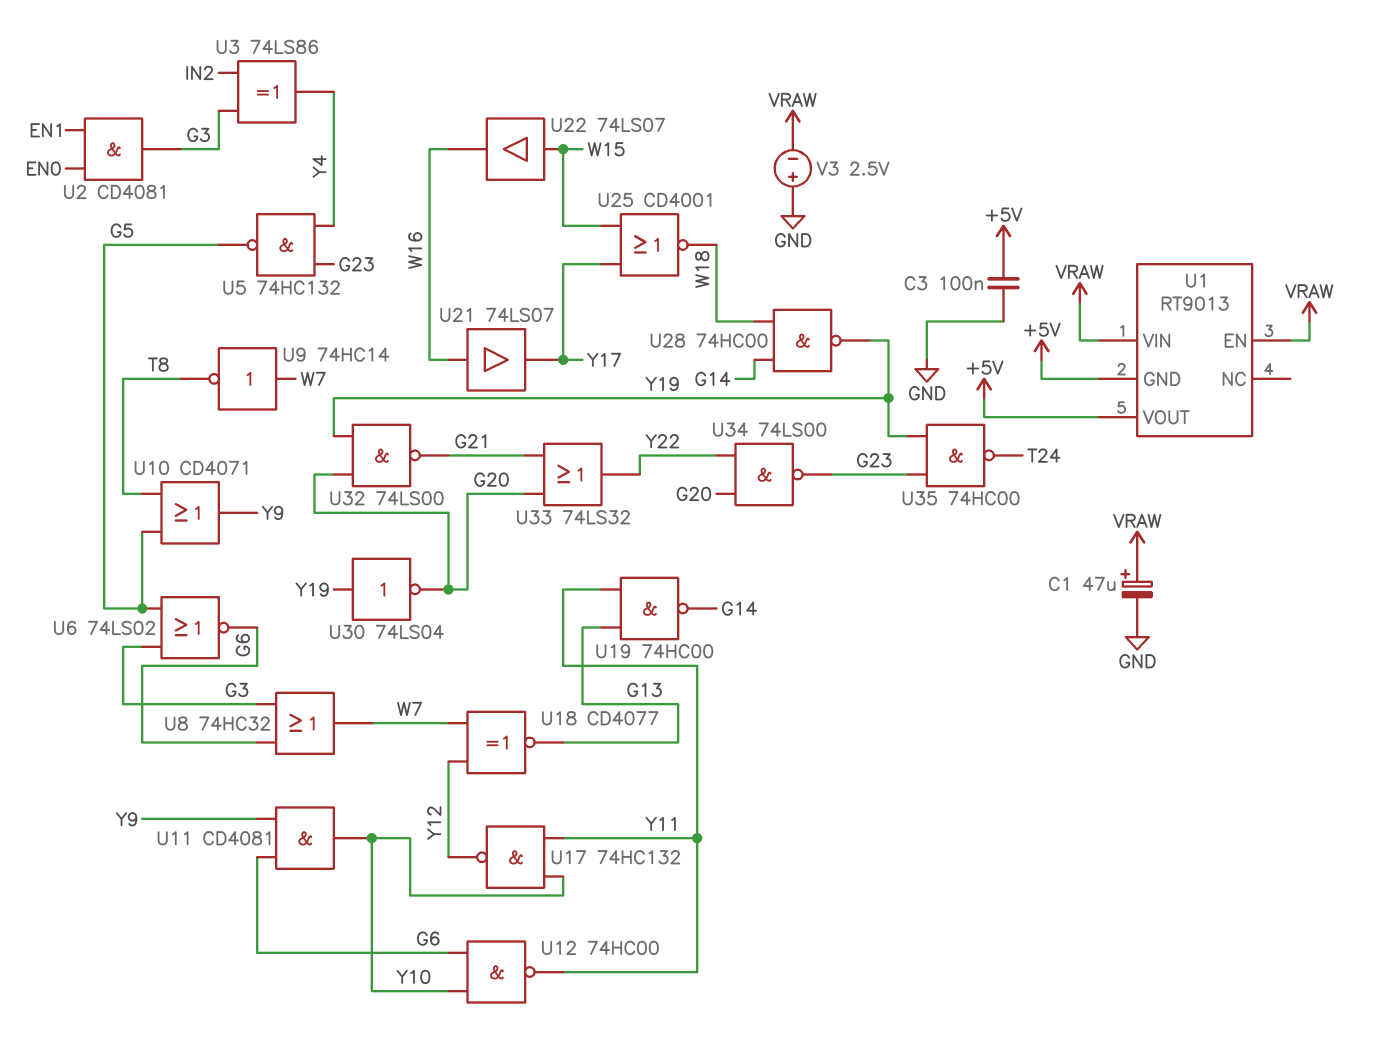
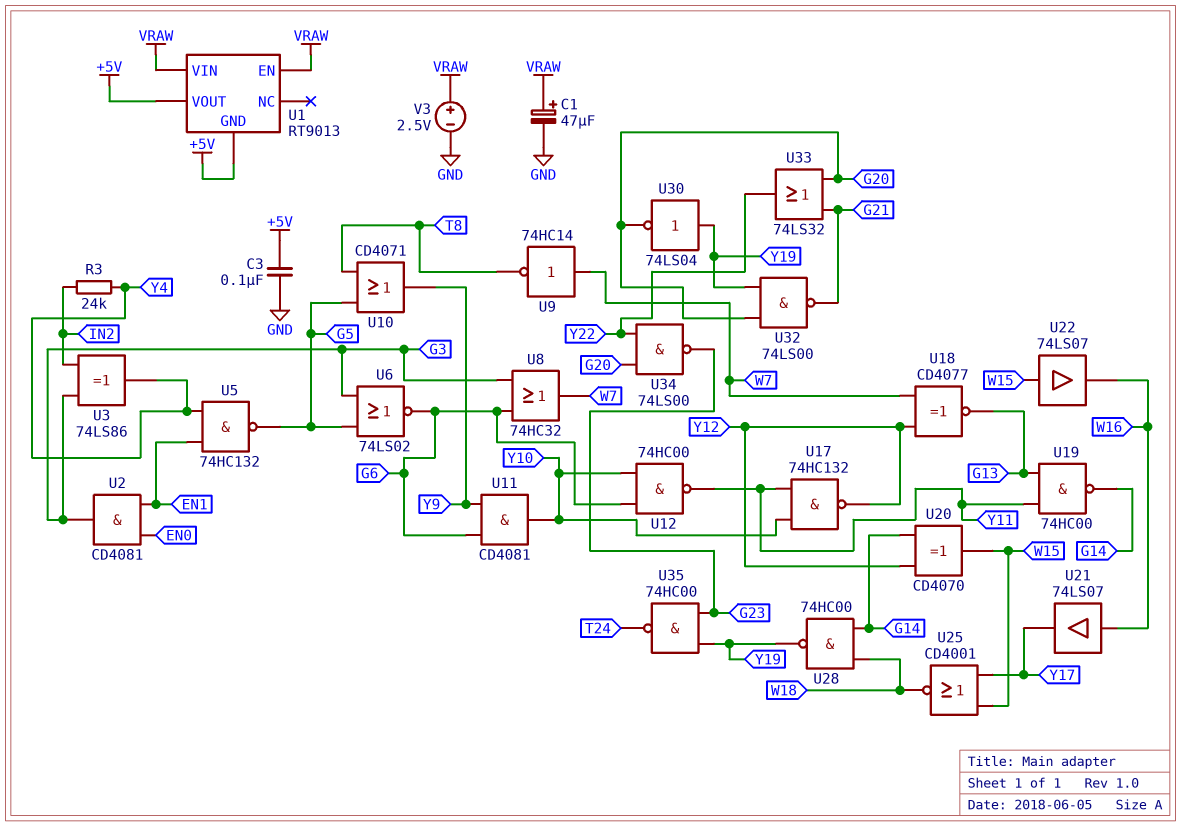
R3: none -> 24k (IN2, Y4)
U5: NAND 74HC132 (in G23, in Y4, out G5) -> NAND 74HC132 (in EN1, in Y4, out G5)
U20: none -> XOR CD4070 (in G14, in Y12, out W15)
V3: 2.5V (plus GND, minus VRAW) -> 2.5V (plus VRAW, minus GND)

